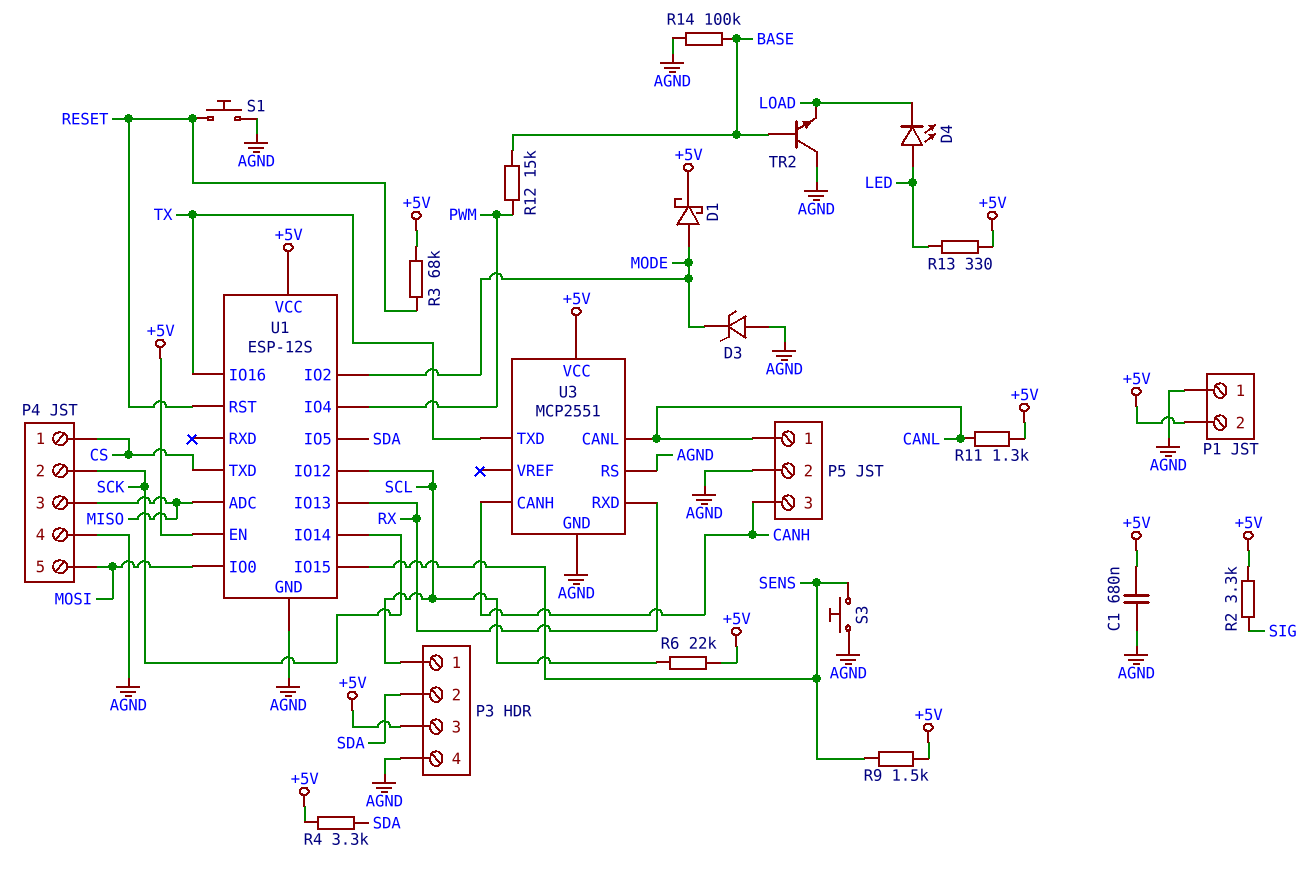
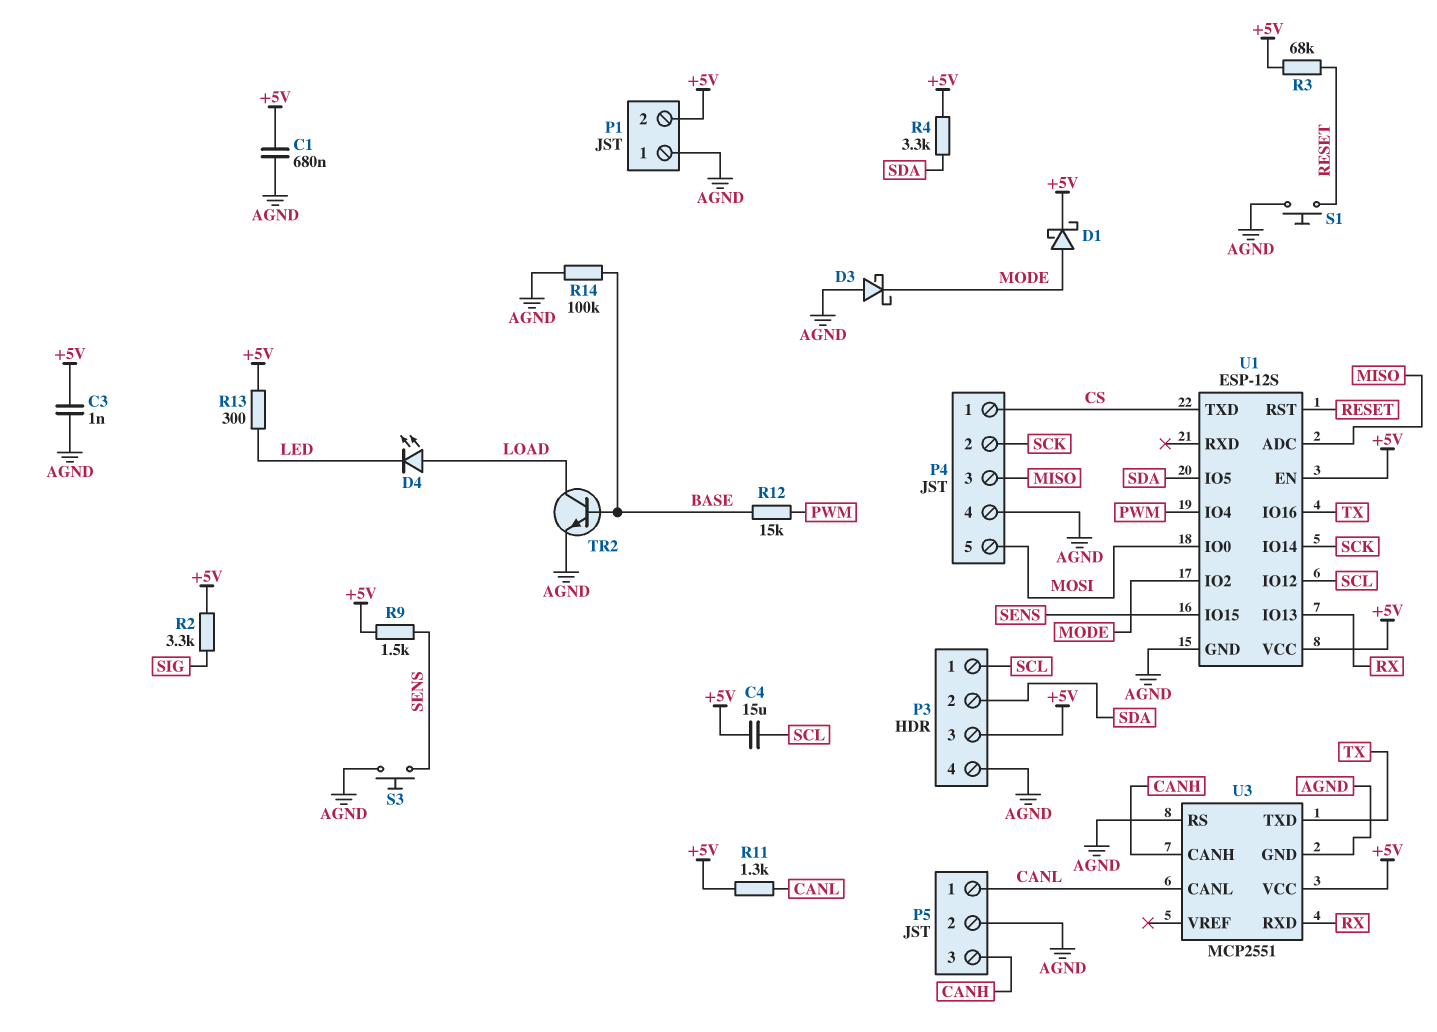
C3: none -> 1nF (+5V, AGND)
C4: none -> 15uF (+5V, SCL)
D3: zener (A AGND, K MODE) -> schottky (A AGND, K MODE)
D4: LED (A LED, K LOAD) -> LED (A LOAD, K LED)
R6: 22k (+5V, SCL) -> none
R13: 330 (+5V, LED) -> 300 (+5V, LED)
TR2: NPN (B BASE, C AGND, E LOAD) -> NPN (B BASE, C LOAD, E AGND)

